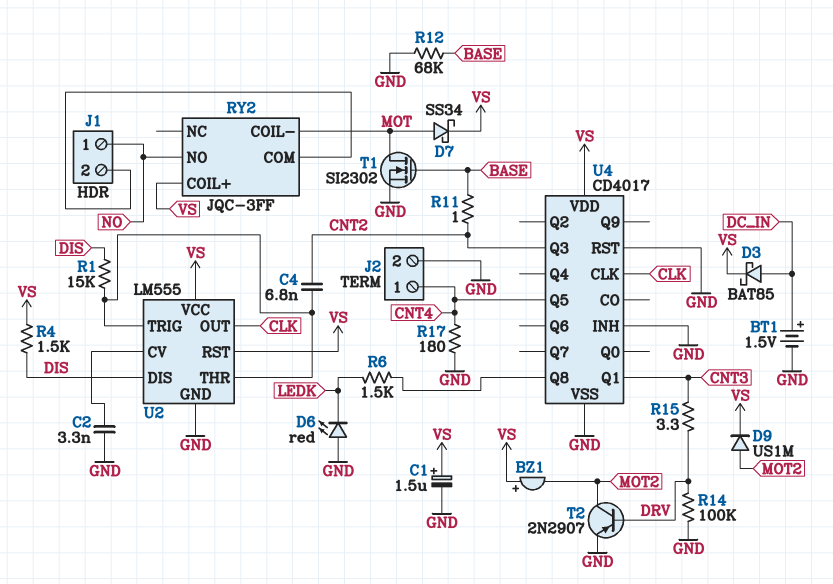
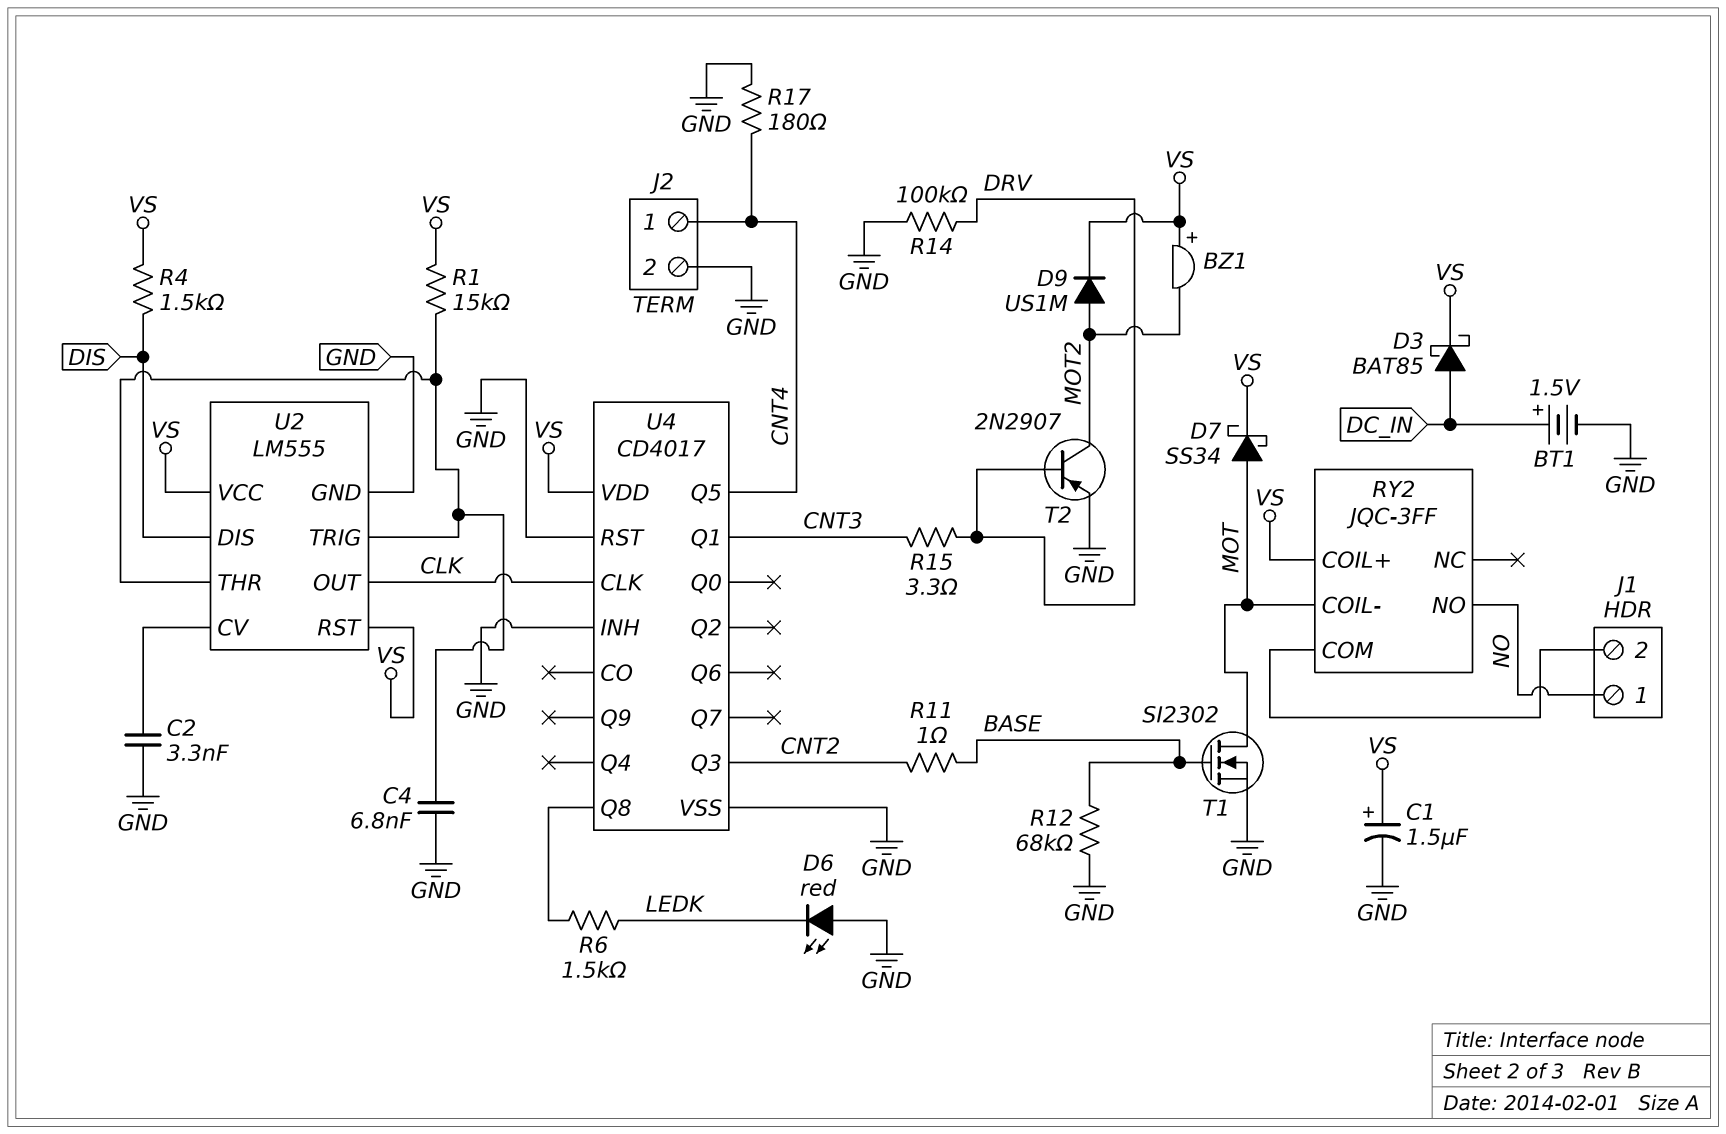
C4: 6.8nF (CNT2, U2/THR) -> 6.8nF (GND, U2/THR)
R1: 15k (DIS, U2/THR) -> 15k (U2/THR, VS)

